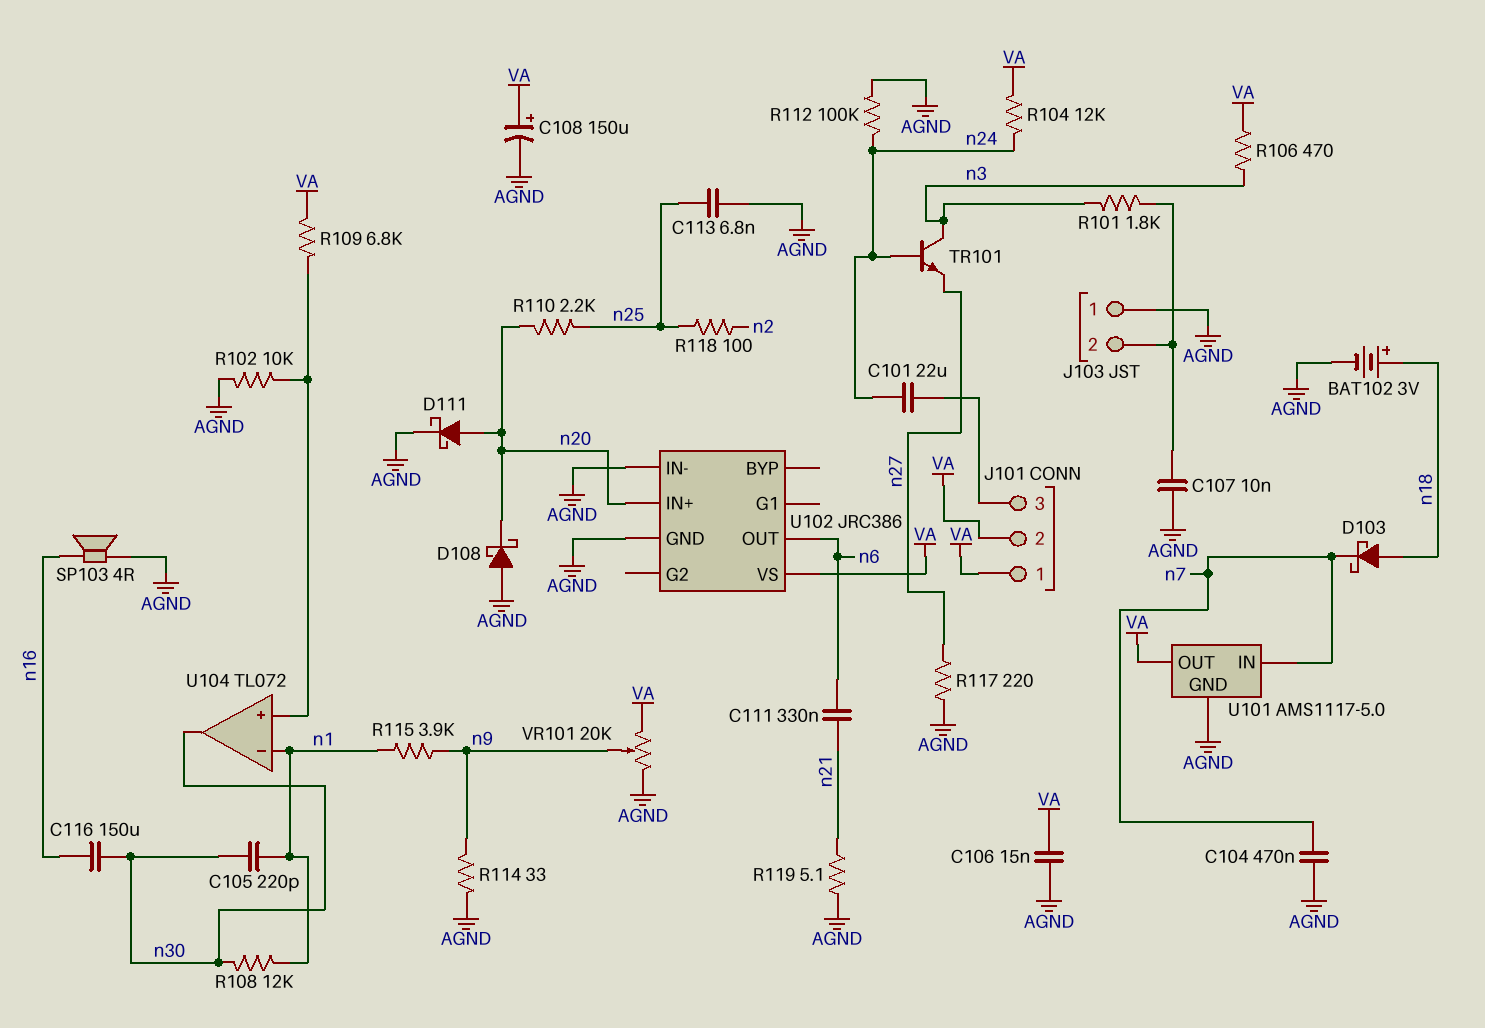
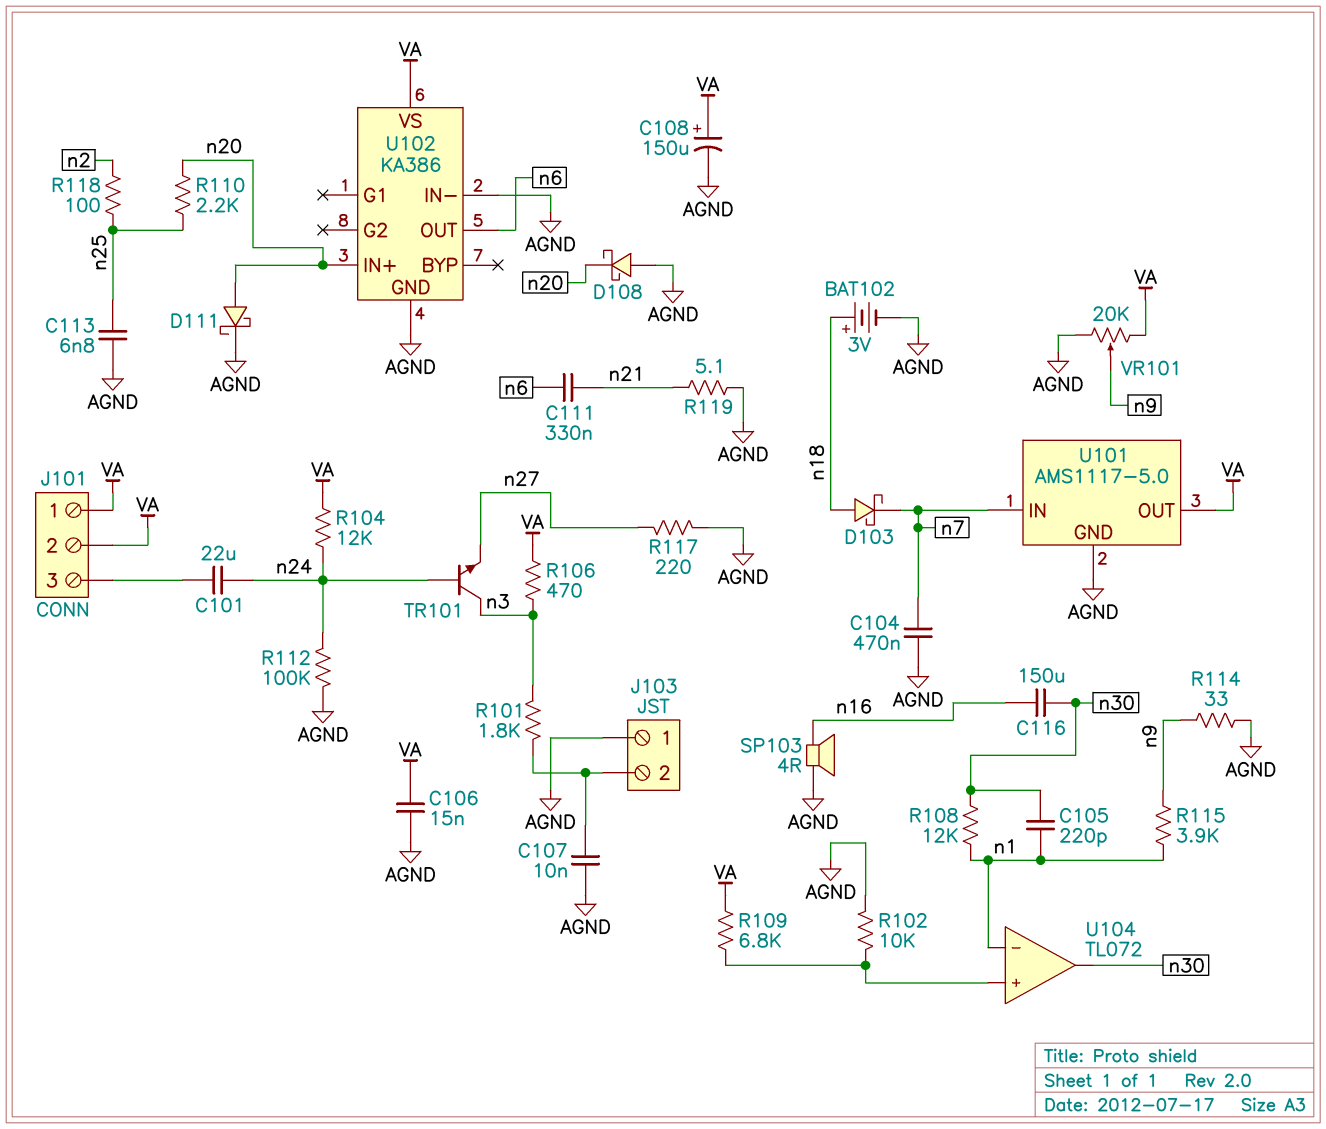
U102: JRC386 -> KA386

